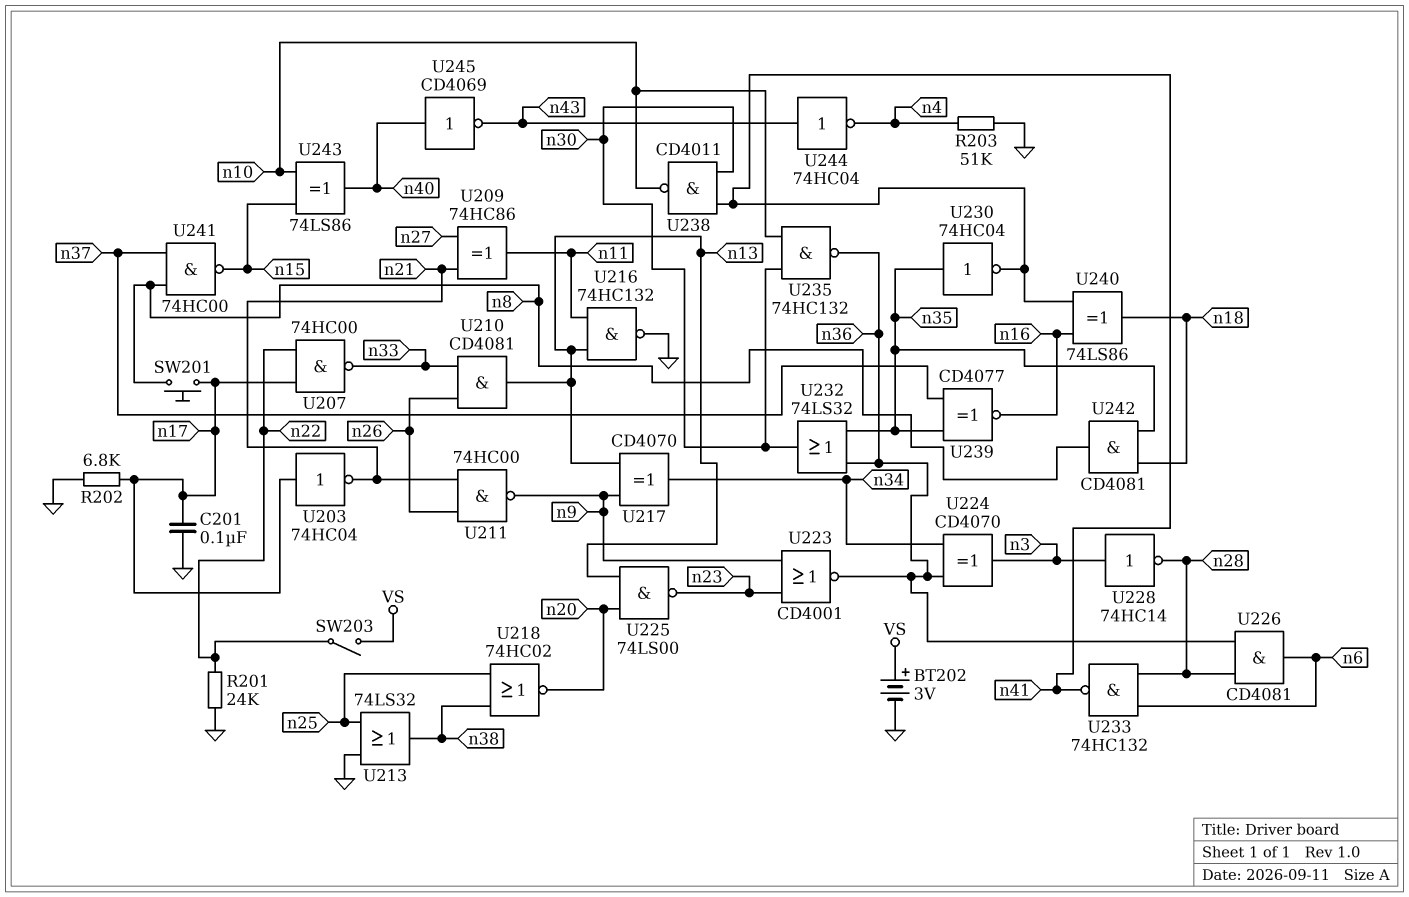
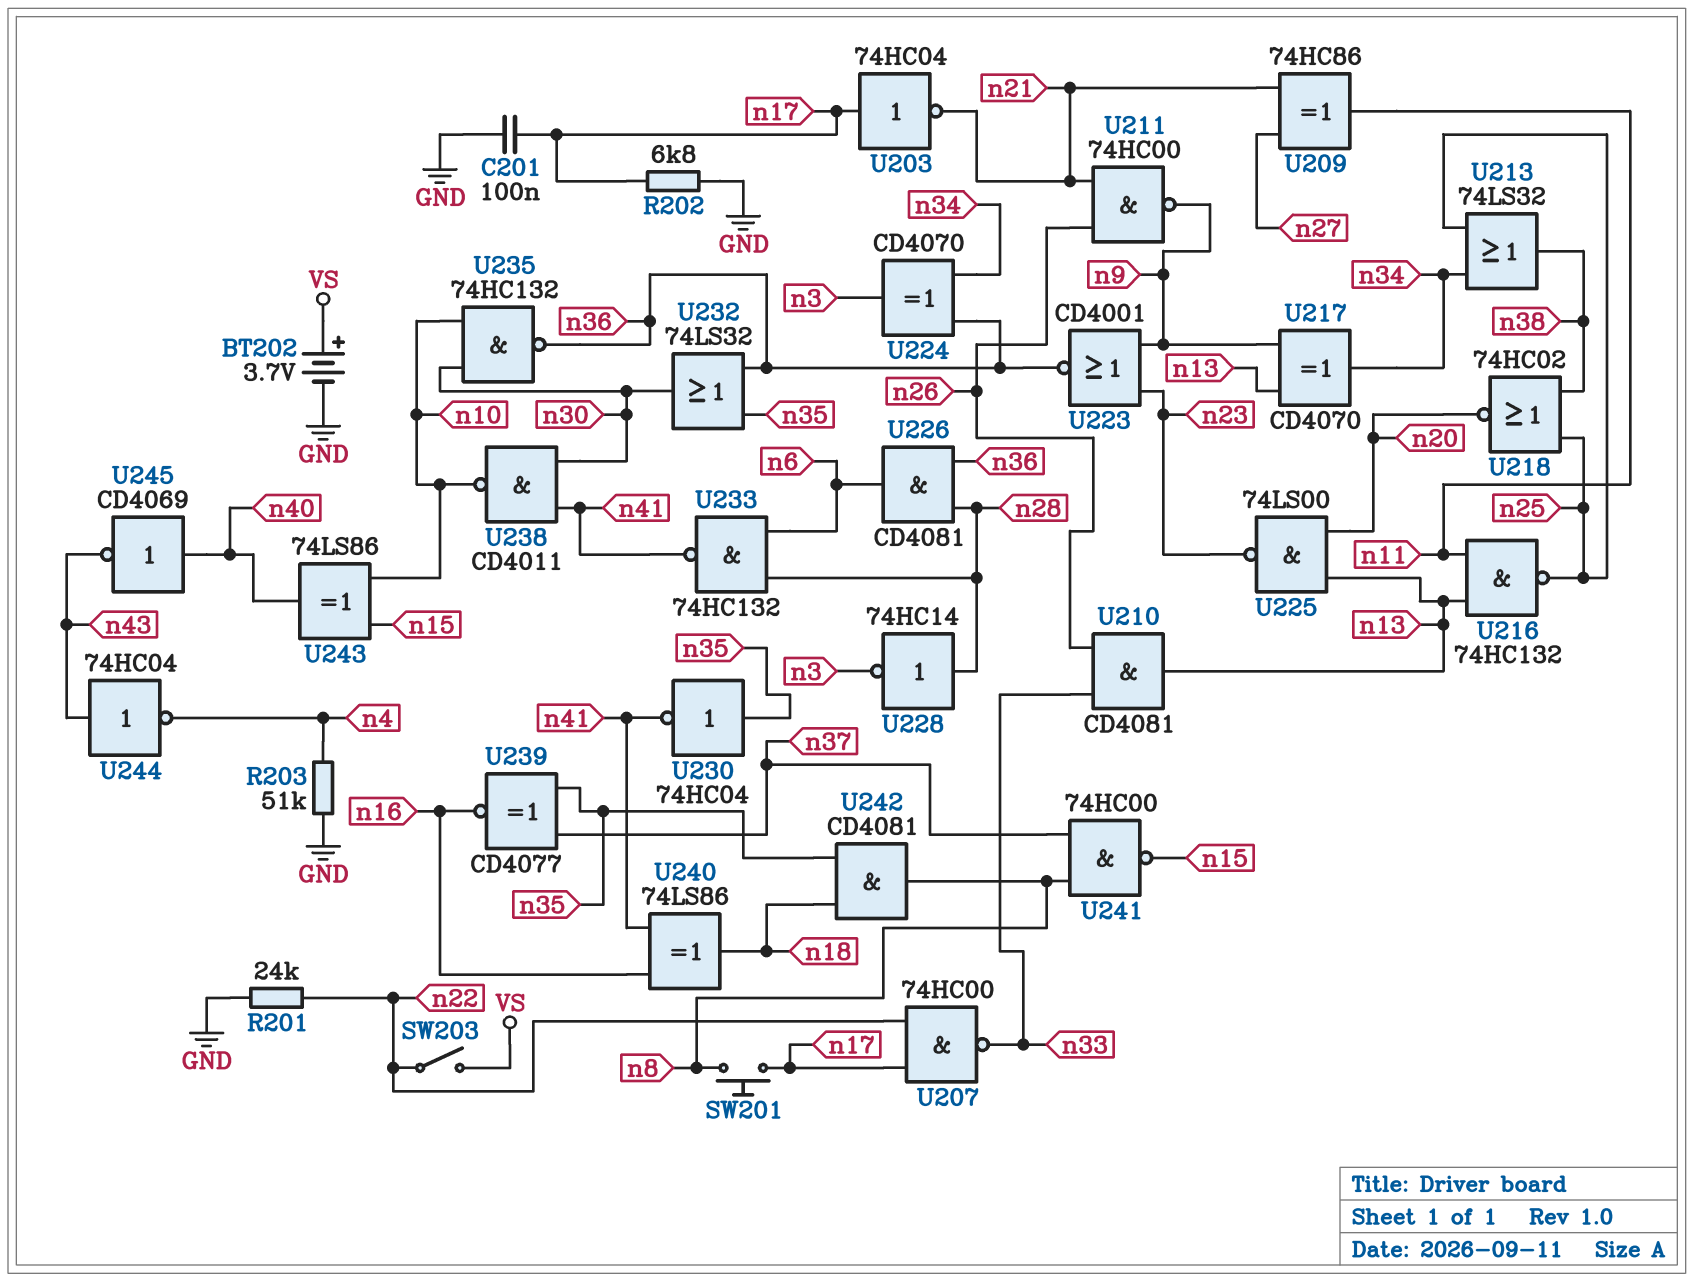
BT202: 3V (plus VS, minus GND) -> 3.7V (plus VS, minus GND)
U213: OR 74LS32 (in GND, in n25, out n38) -> OR 74LS32 (in n25, in n34, out n38)
U216: NAND 74HC132 (in n11, in n13, out GND) -> NAND 74HC132 (in n11, in n13, out n25)
U228: NOT 74HC14 (in n3, out n28) -> NOT 74HC14 (in n28, out n3)

